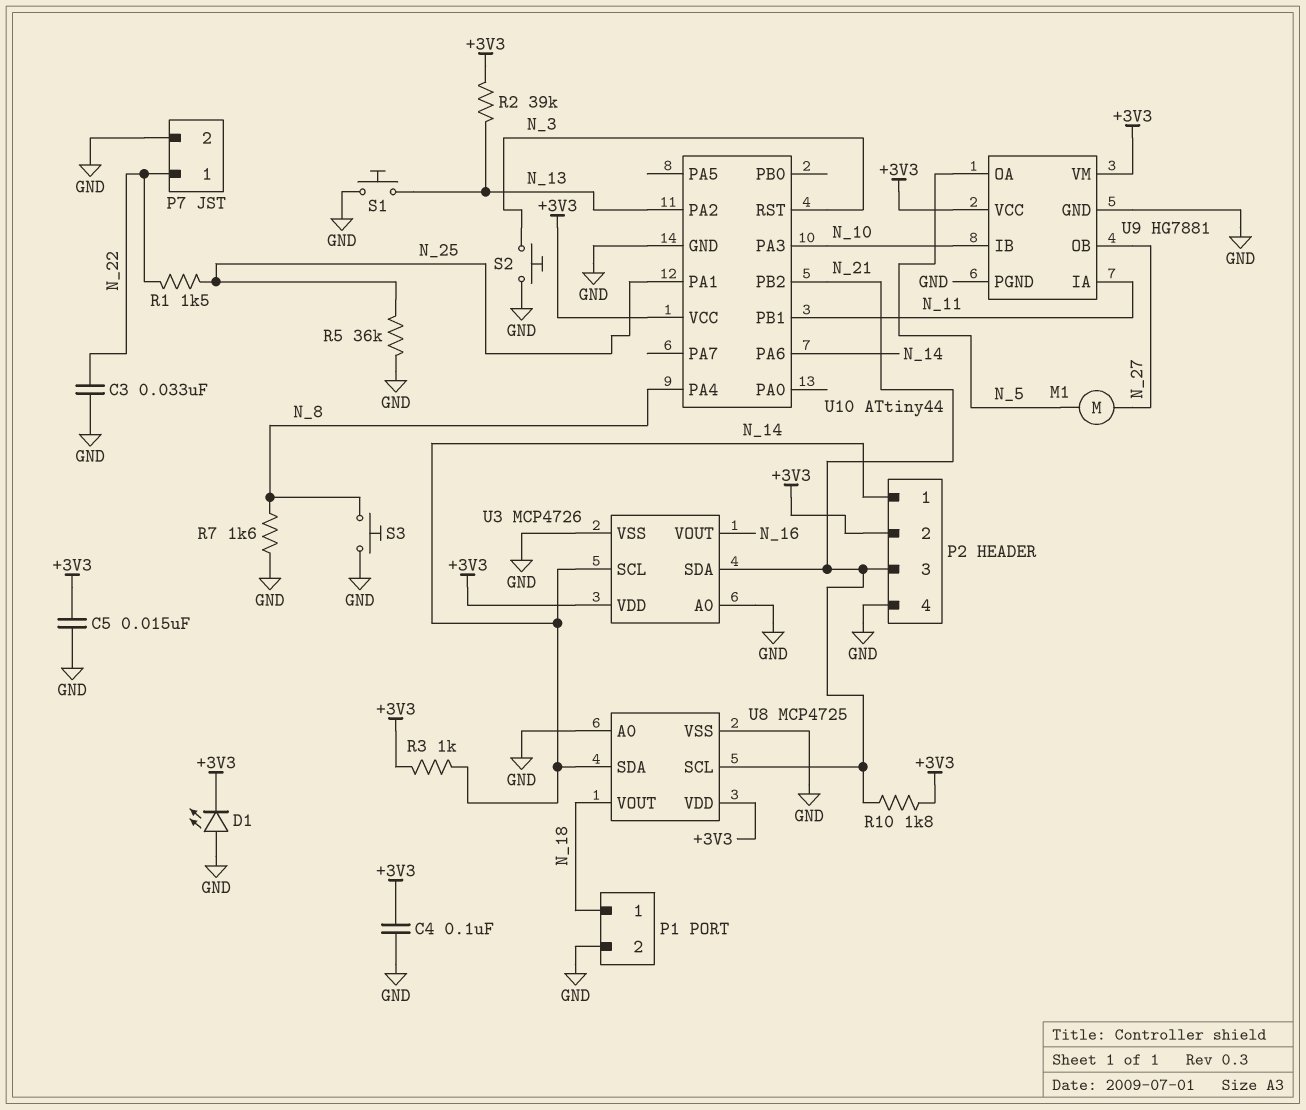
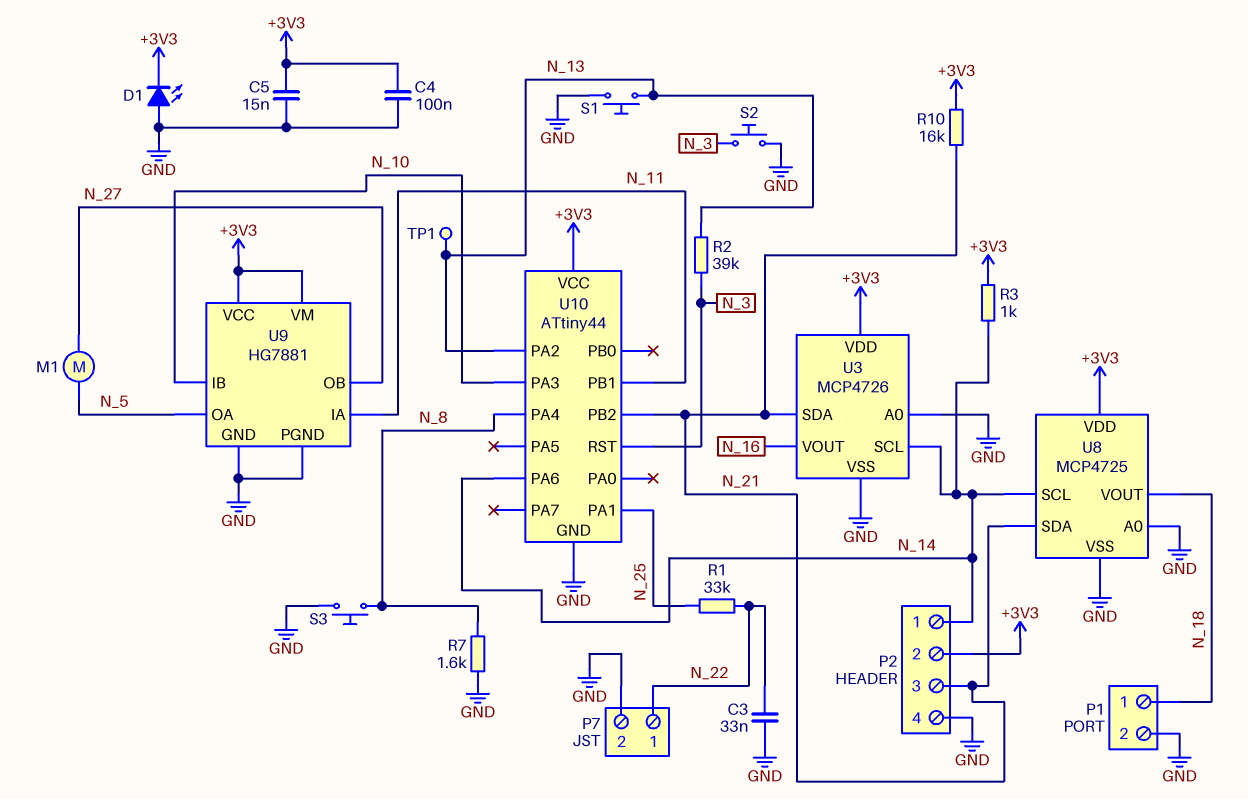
R1: 1.5k (N_22, N_25) -> 33k (N_22, N_25)
R2: 39k (+3V3, N_13) -> 39k (N_3, N_13)
R5: 36k (GND, N_25) -> none
R10: 1.8k (+3V3, N_21) -> 16k (+3V3, N_21)
TP1: none -> test point (N_13)
U8 pin SCL: N_21 -> N_14
U8 pin SDA: N_14 -> N_21

